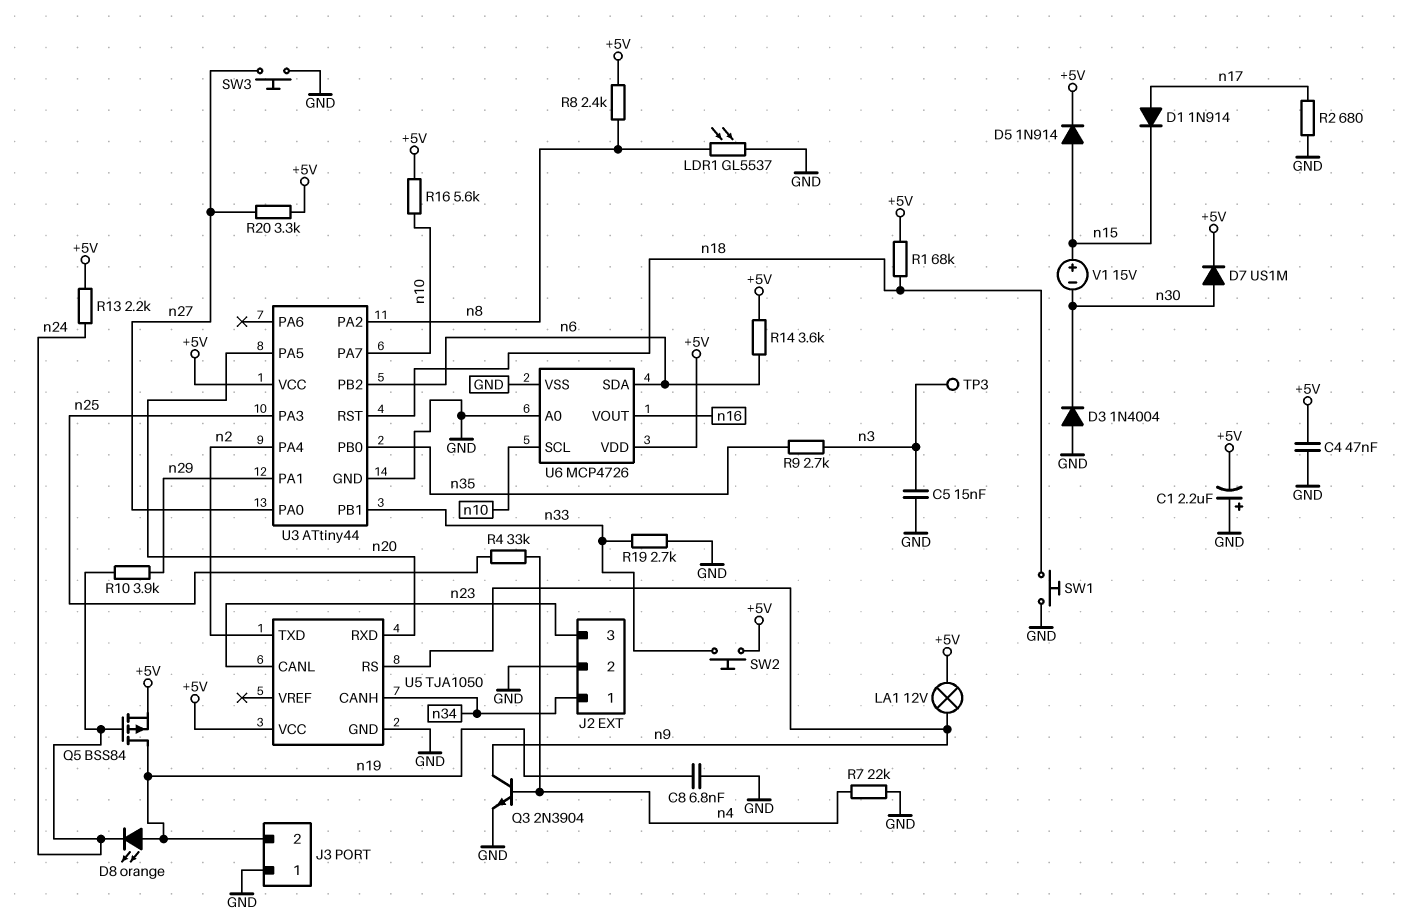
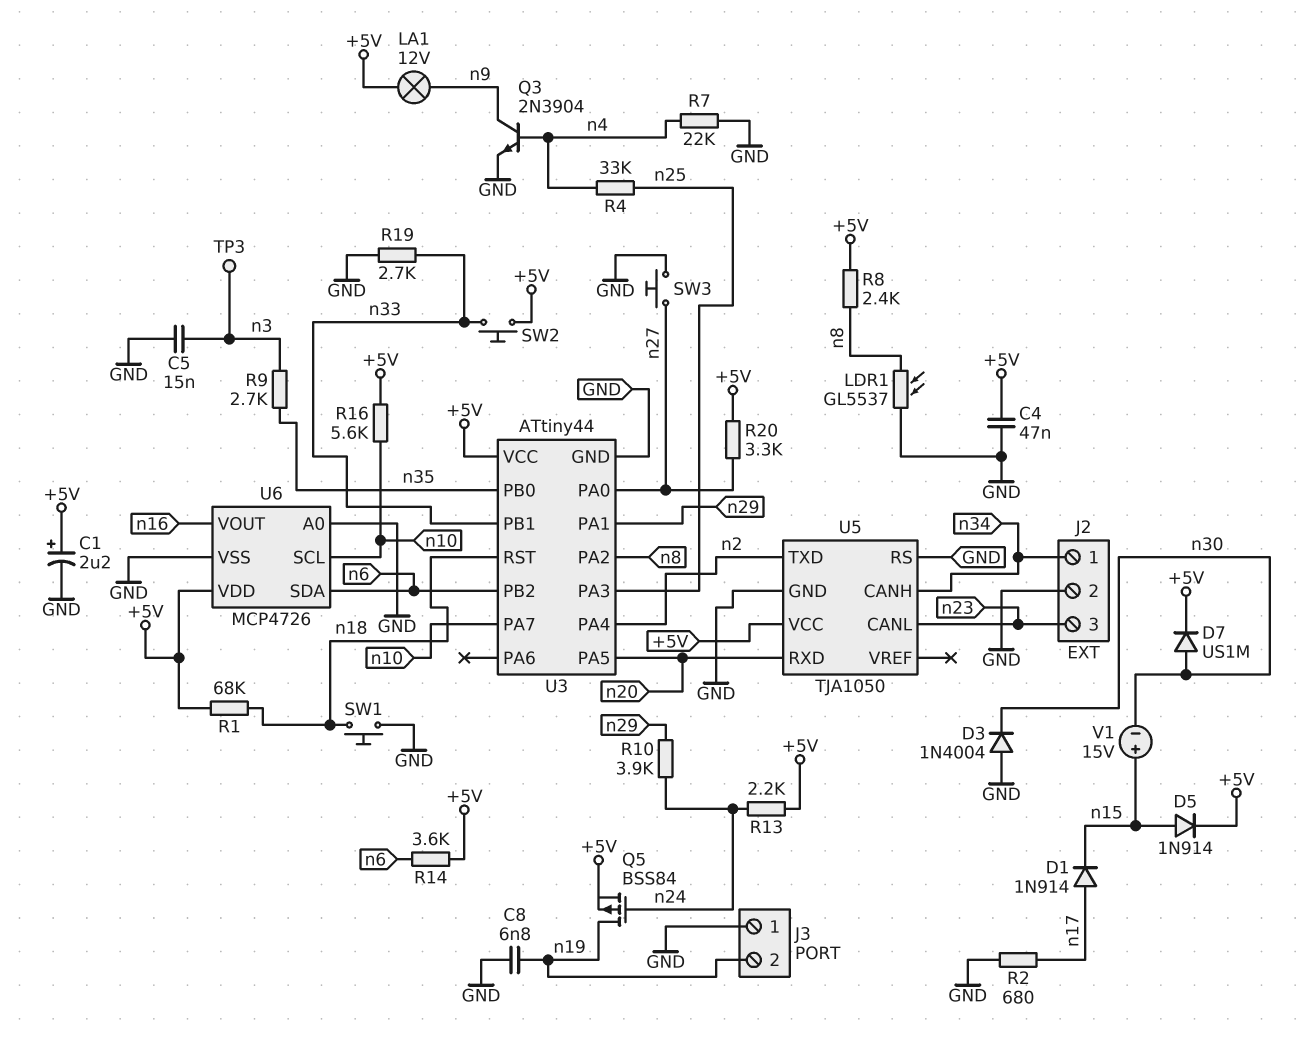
C1: 2.2uF (plus GND, minus +5V) -> 2.2uF (plus +5V, minus GND)
D8: LED orange (A n19, K n24) -> none
U5 pin RS: n9 -> GND

